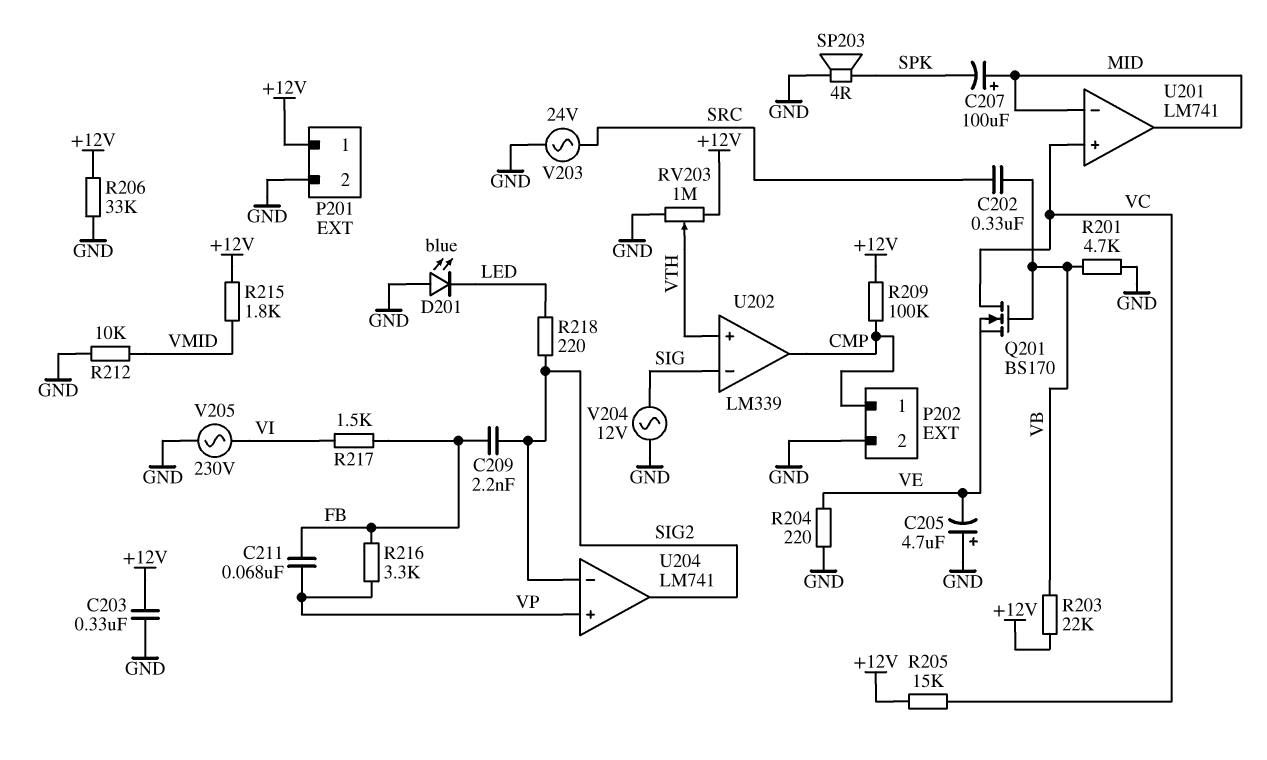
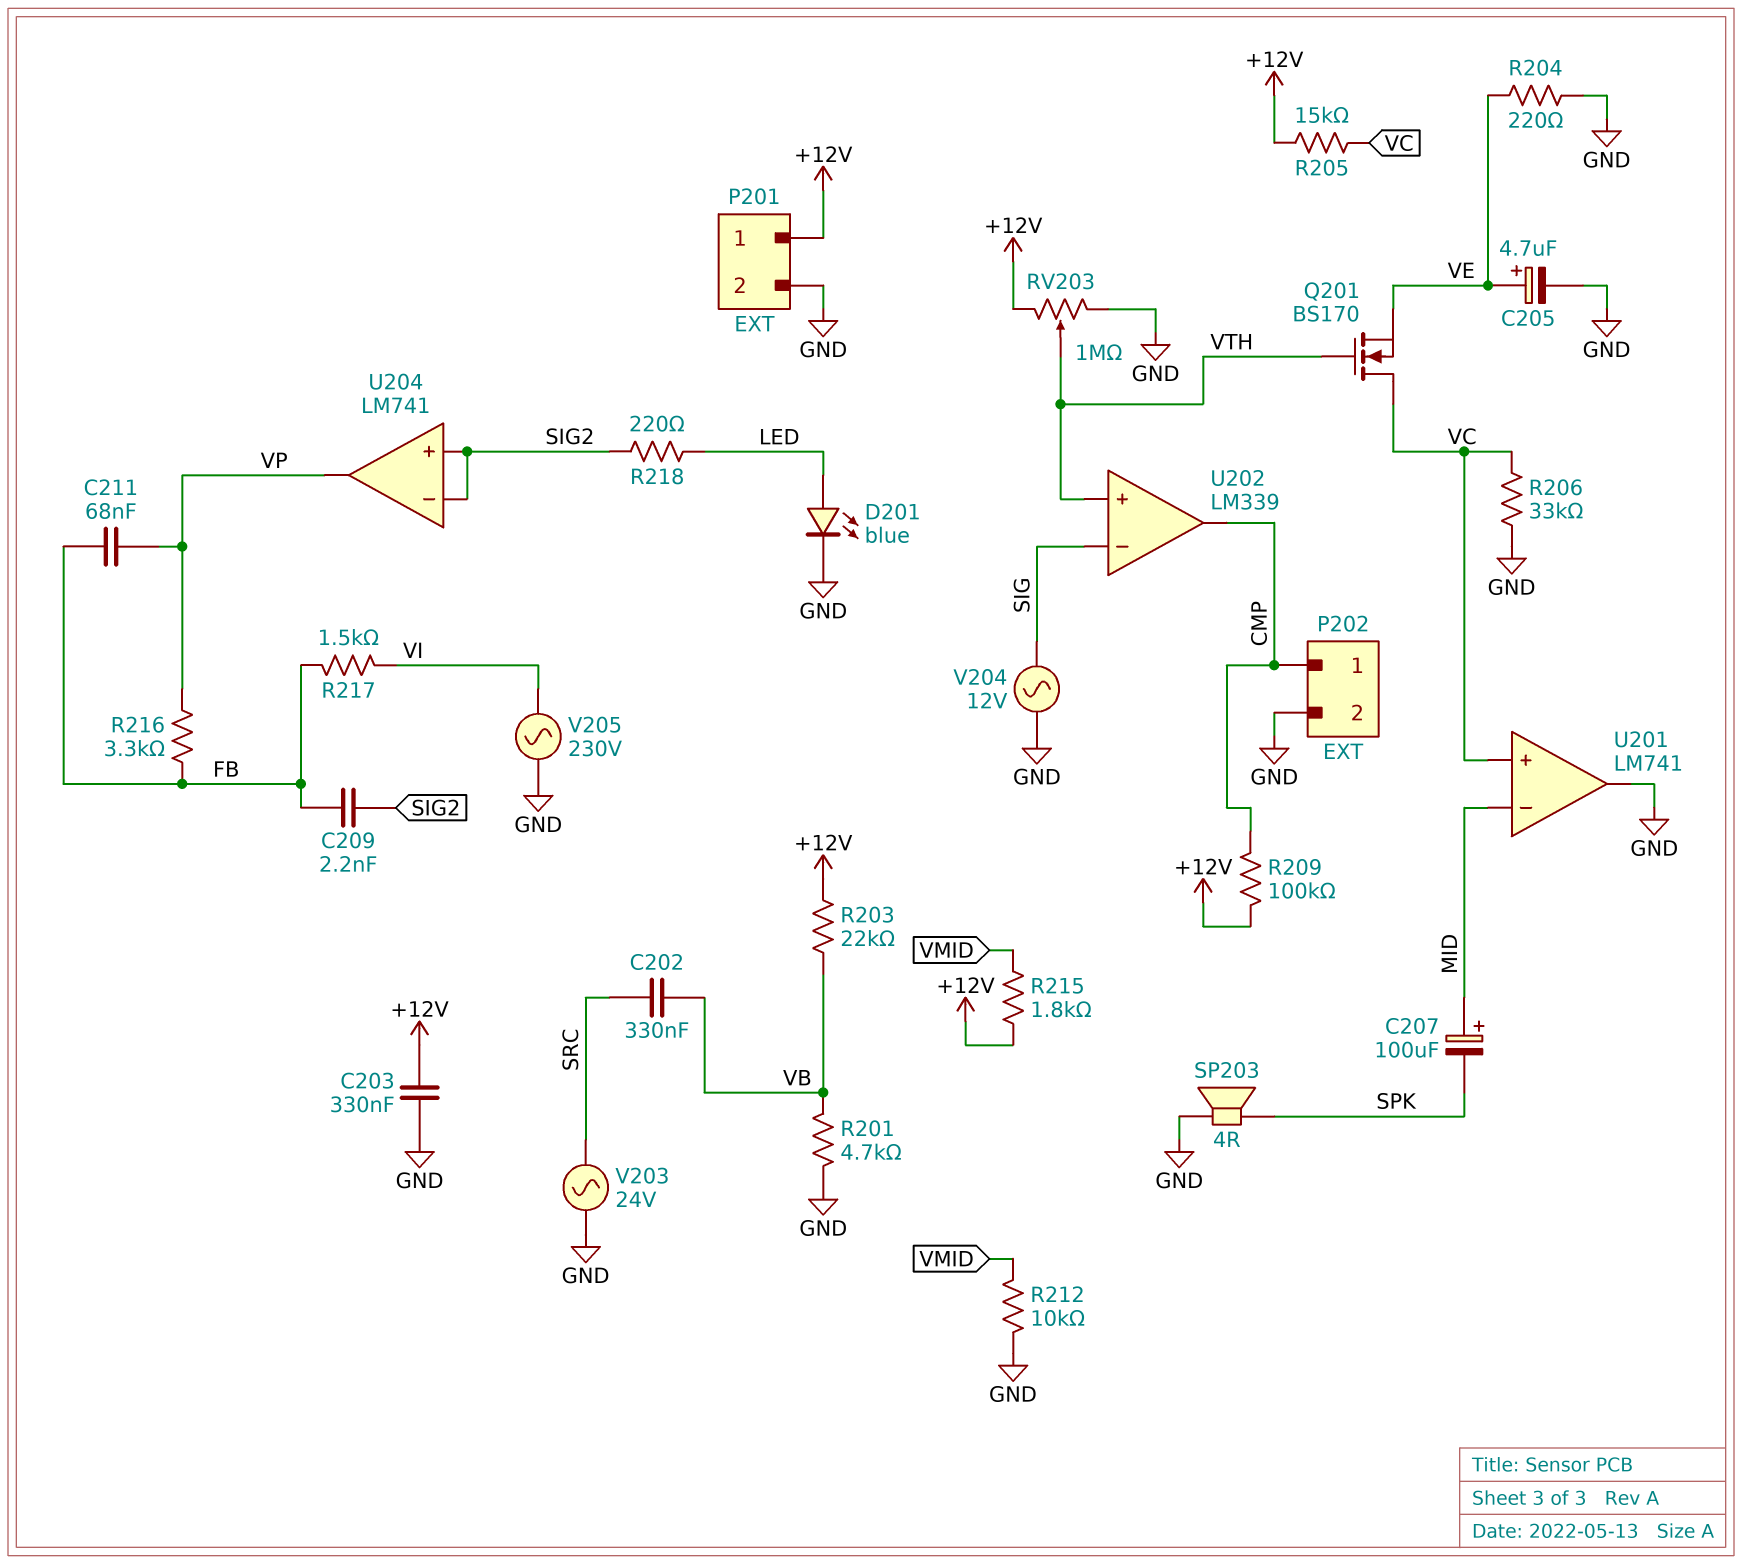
C205: 4.7uF (plus GND, minus VE) -> 4.7uF (plus VE, minus GND)
D201: LED blue (A GND, K LED) -> LED blue (A LED, K GND)
Q201: NMOS BS170 (G VB, D VC, S VE) -> NMOS BS170 (G VTH, D VC, S VE)
R206: 33k (+12V, GND) -> 33k (GND, VC)
U201 pin out: MID -> GND
U204 pin in+: VP -> SIG2
U204 pin out: SIG2 -> VP

